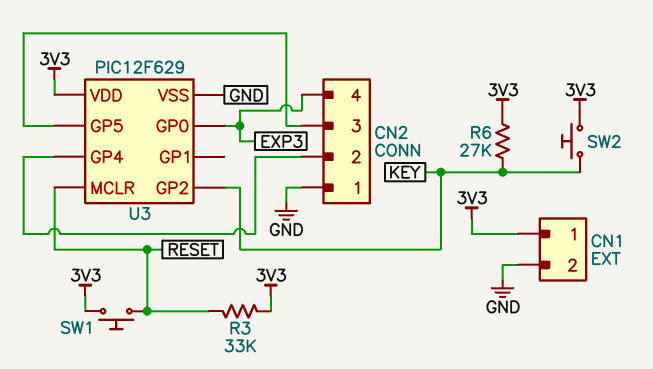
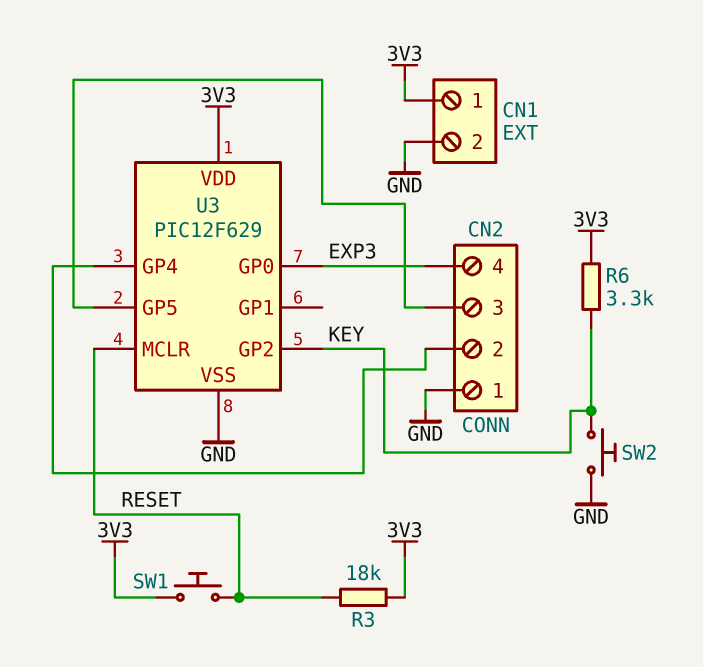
R3: 33k (3V3, RESET) -> 18k (3V3, RESET)
R6: 27k (3V3, KEY) -> 3.3k (3V3, KEY)
SW2: button (3V3, KEY) -> button (GND, KEY)

